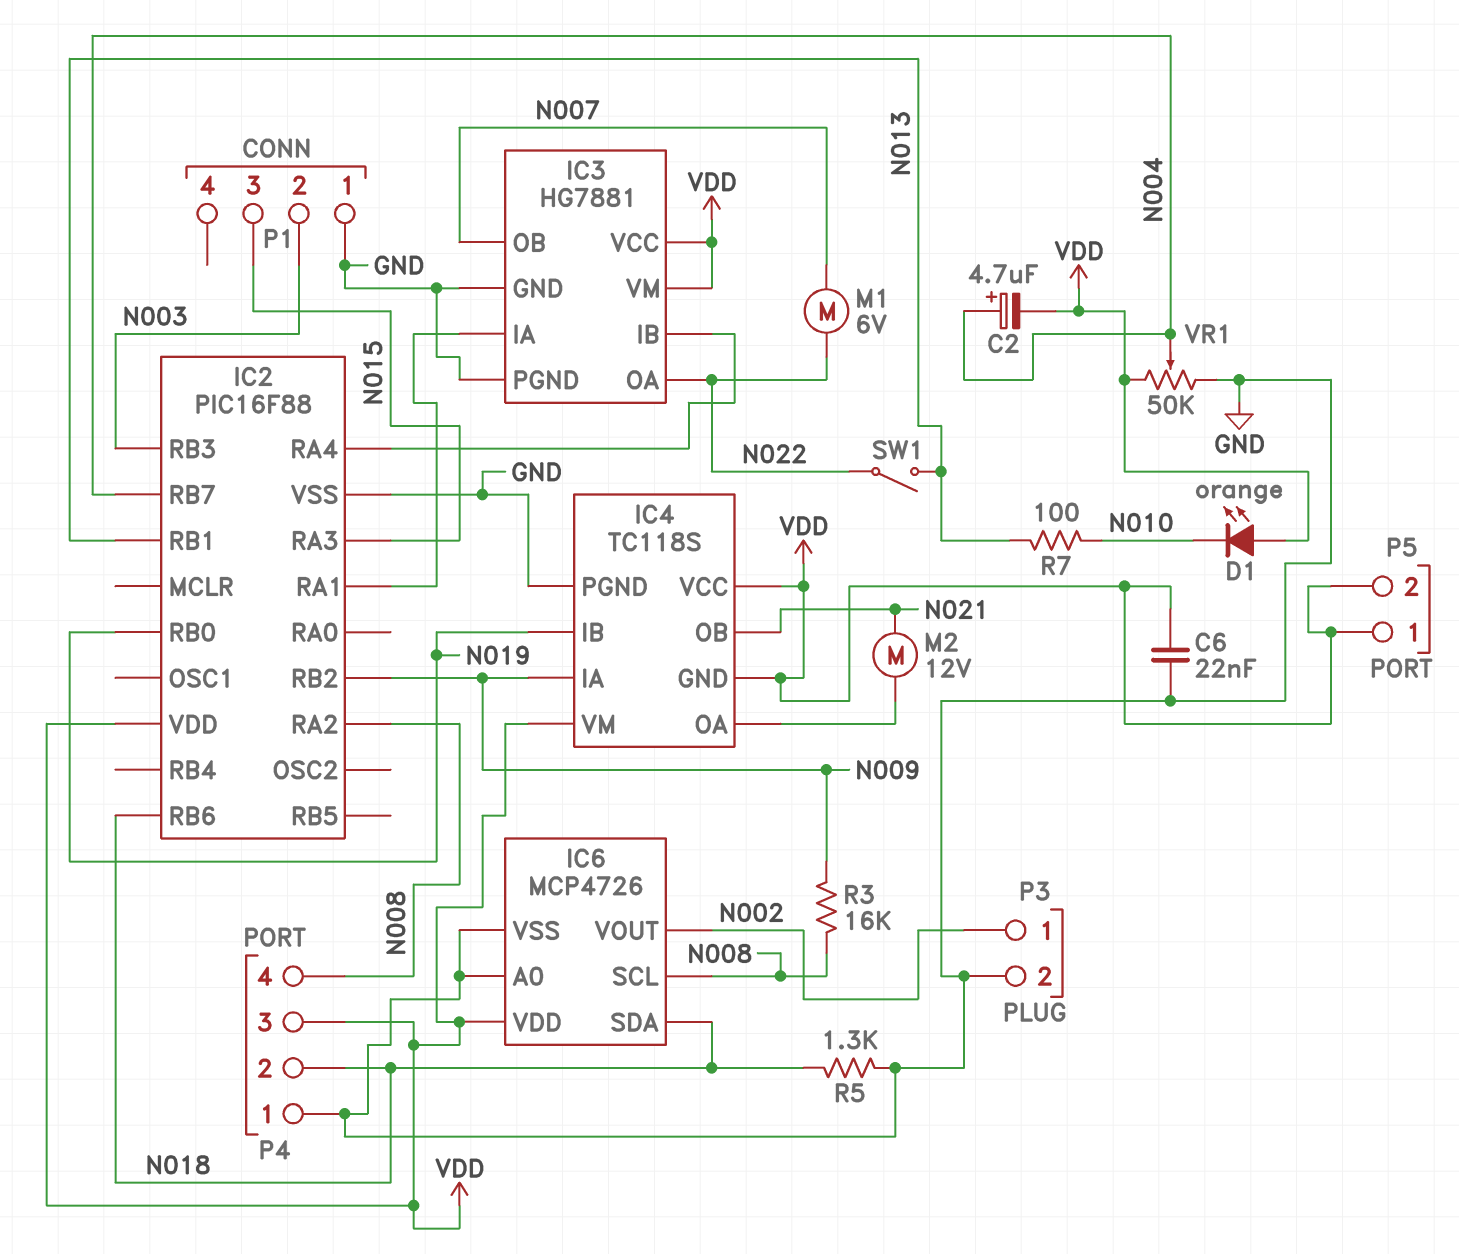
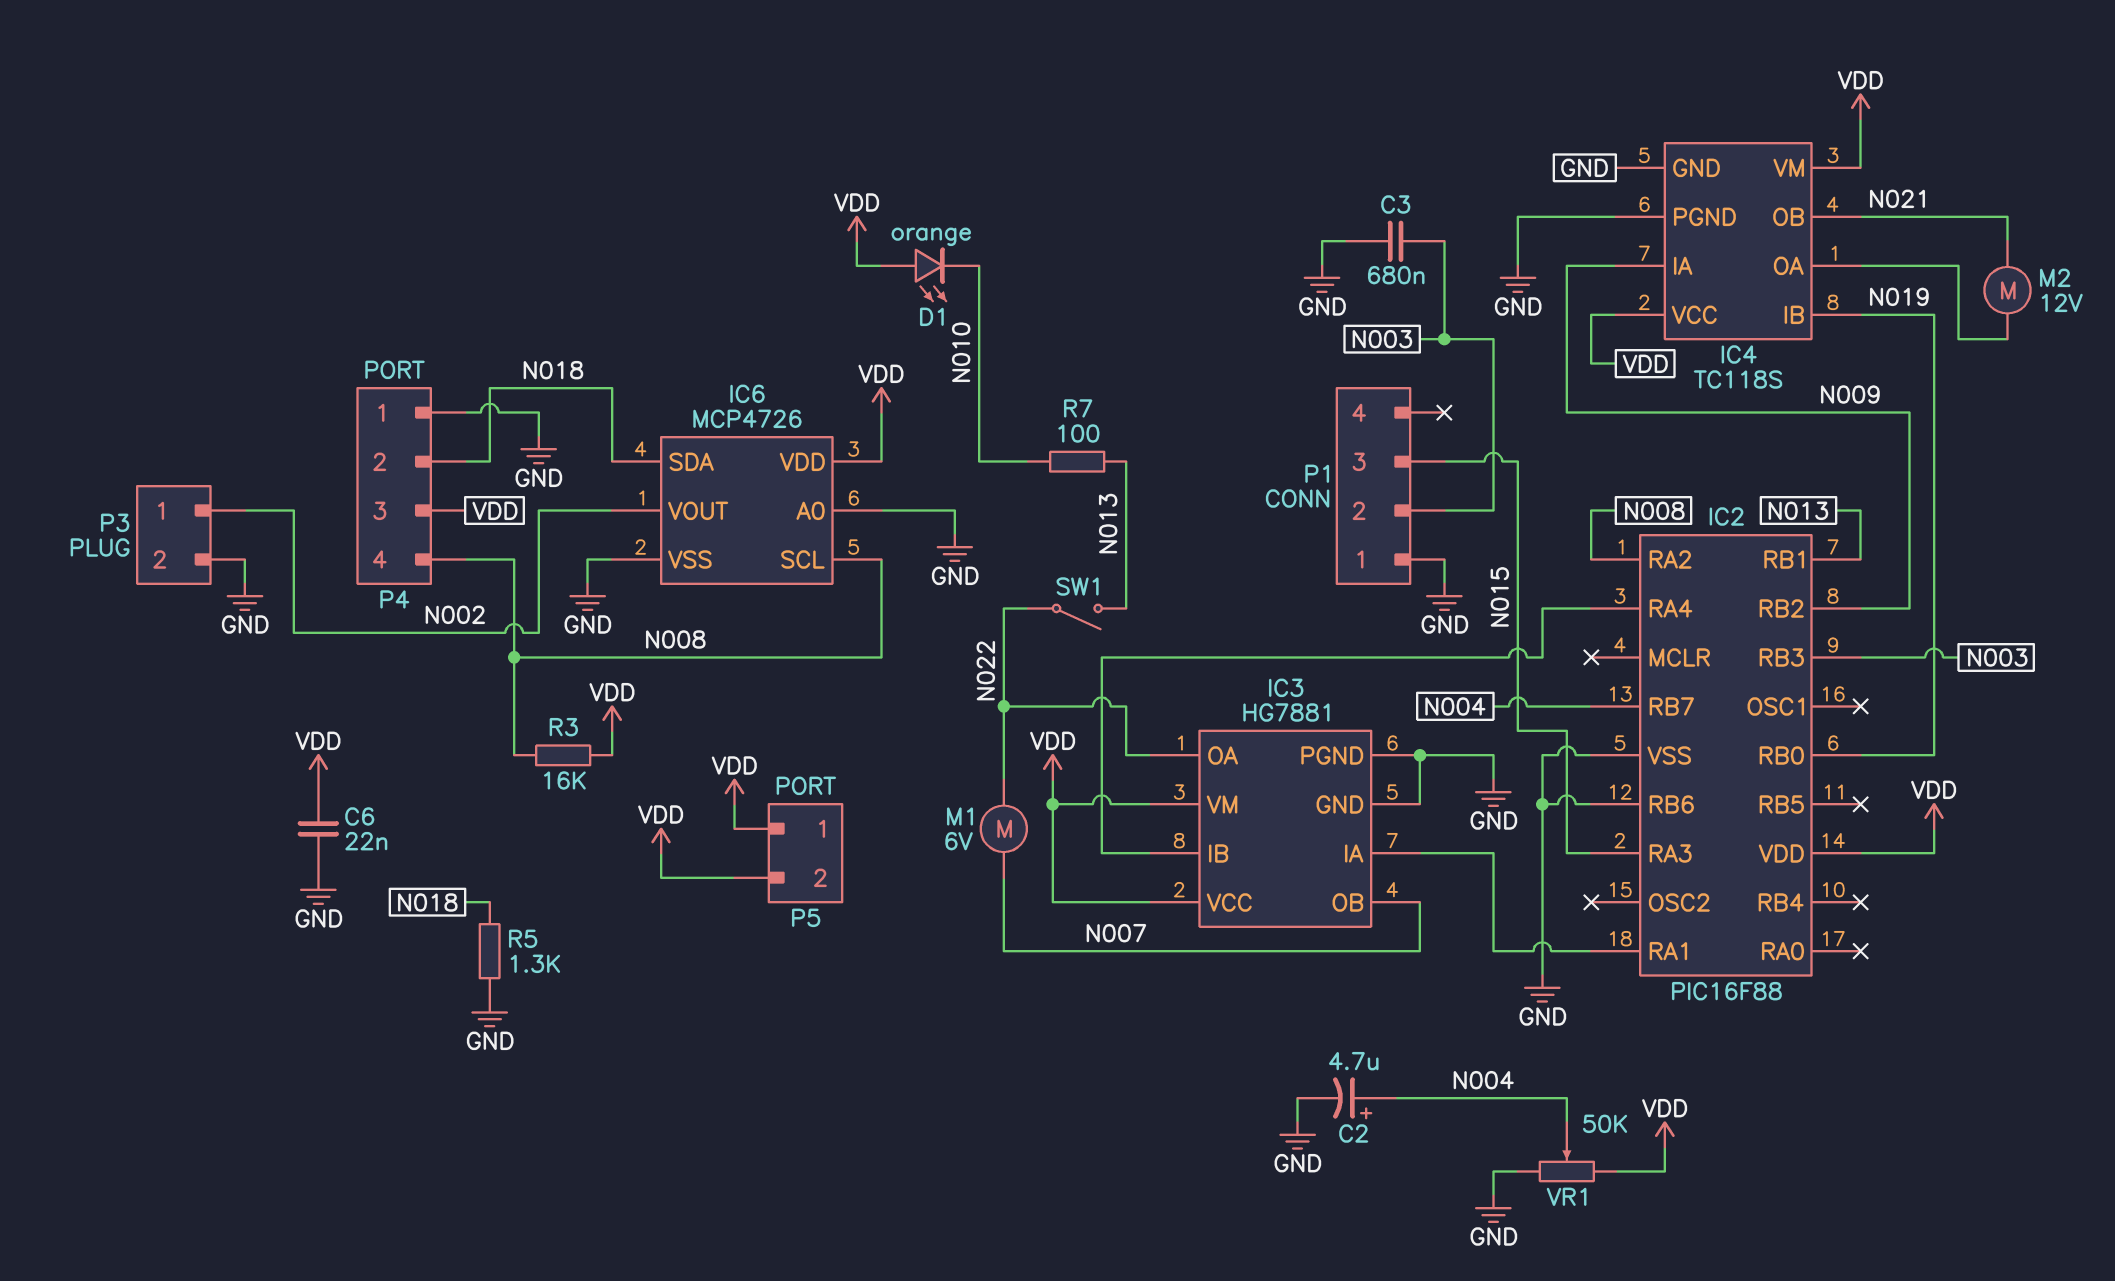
C2: 4.7uF (plus N004, minus VDD) -> 4.7uF (plus N004, minus GND)
C3: none -> 680nF (GND, N003)
IC2 pin RB6: N018 -> GND
IC4 pin GND: VDD -> GND
R3: 16k (N008, N009) -> 16k (N008, VDD)

